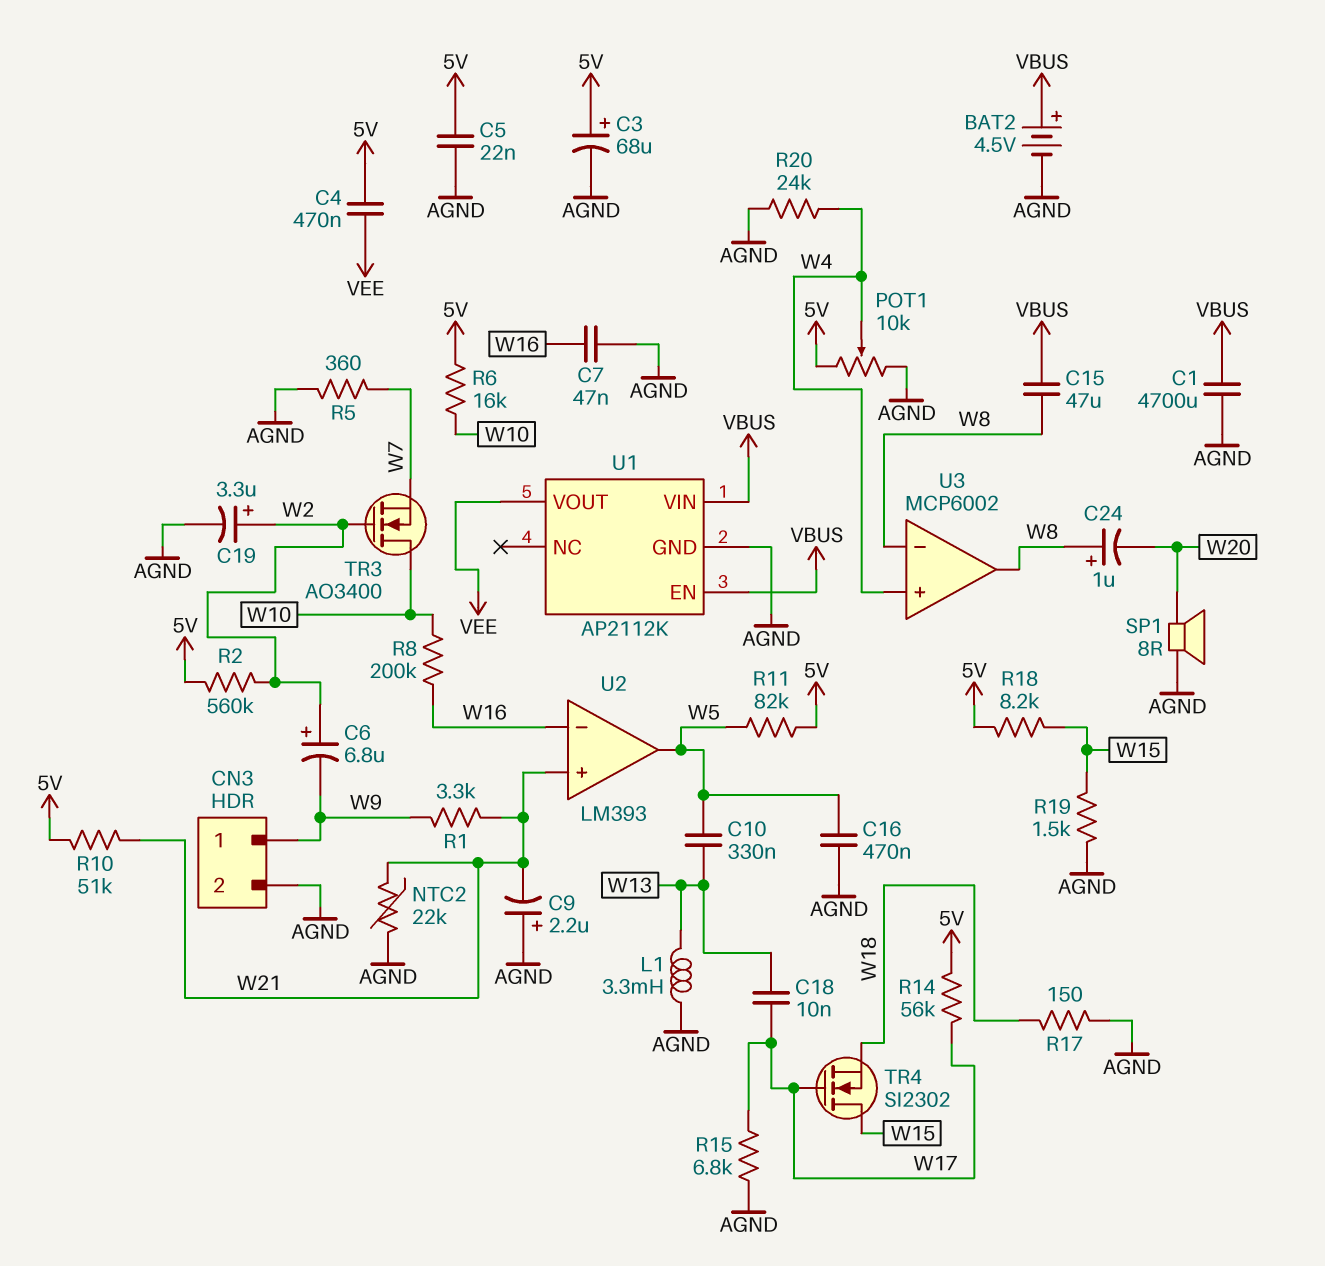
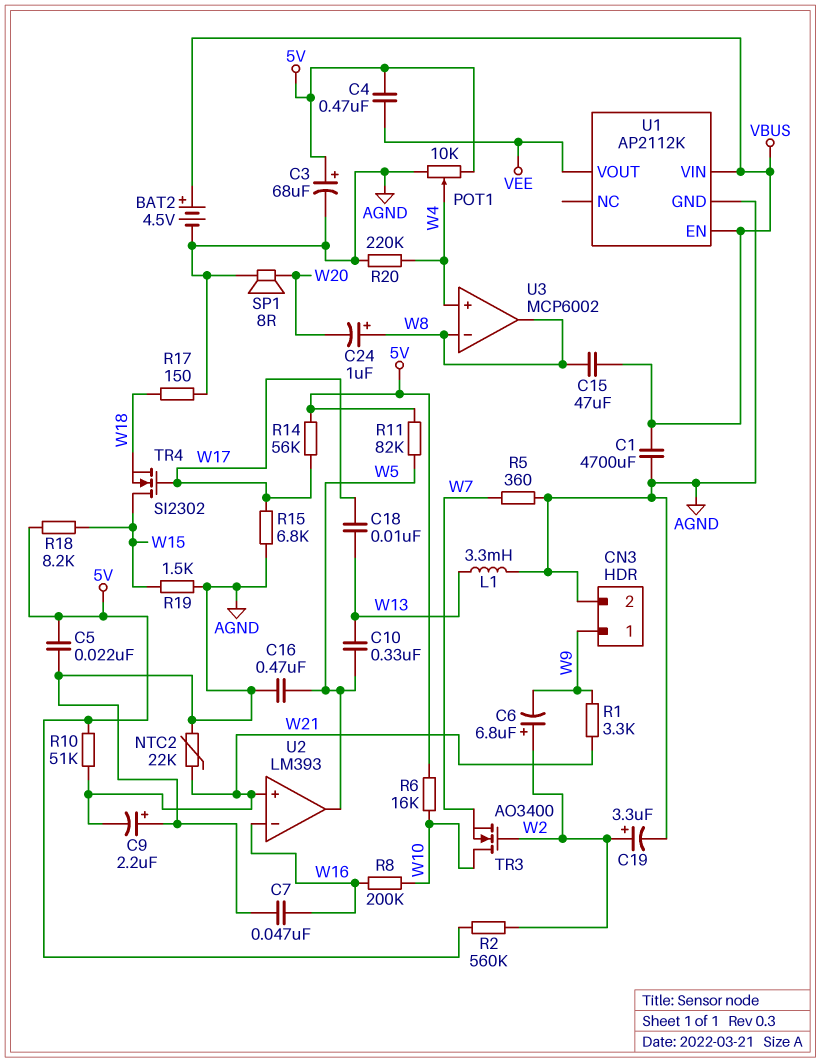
R20: 24k (AGND, W4) -> 220k (AGND, W4)

